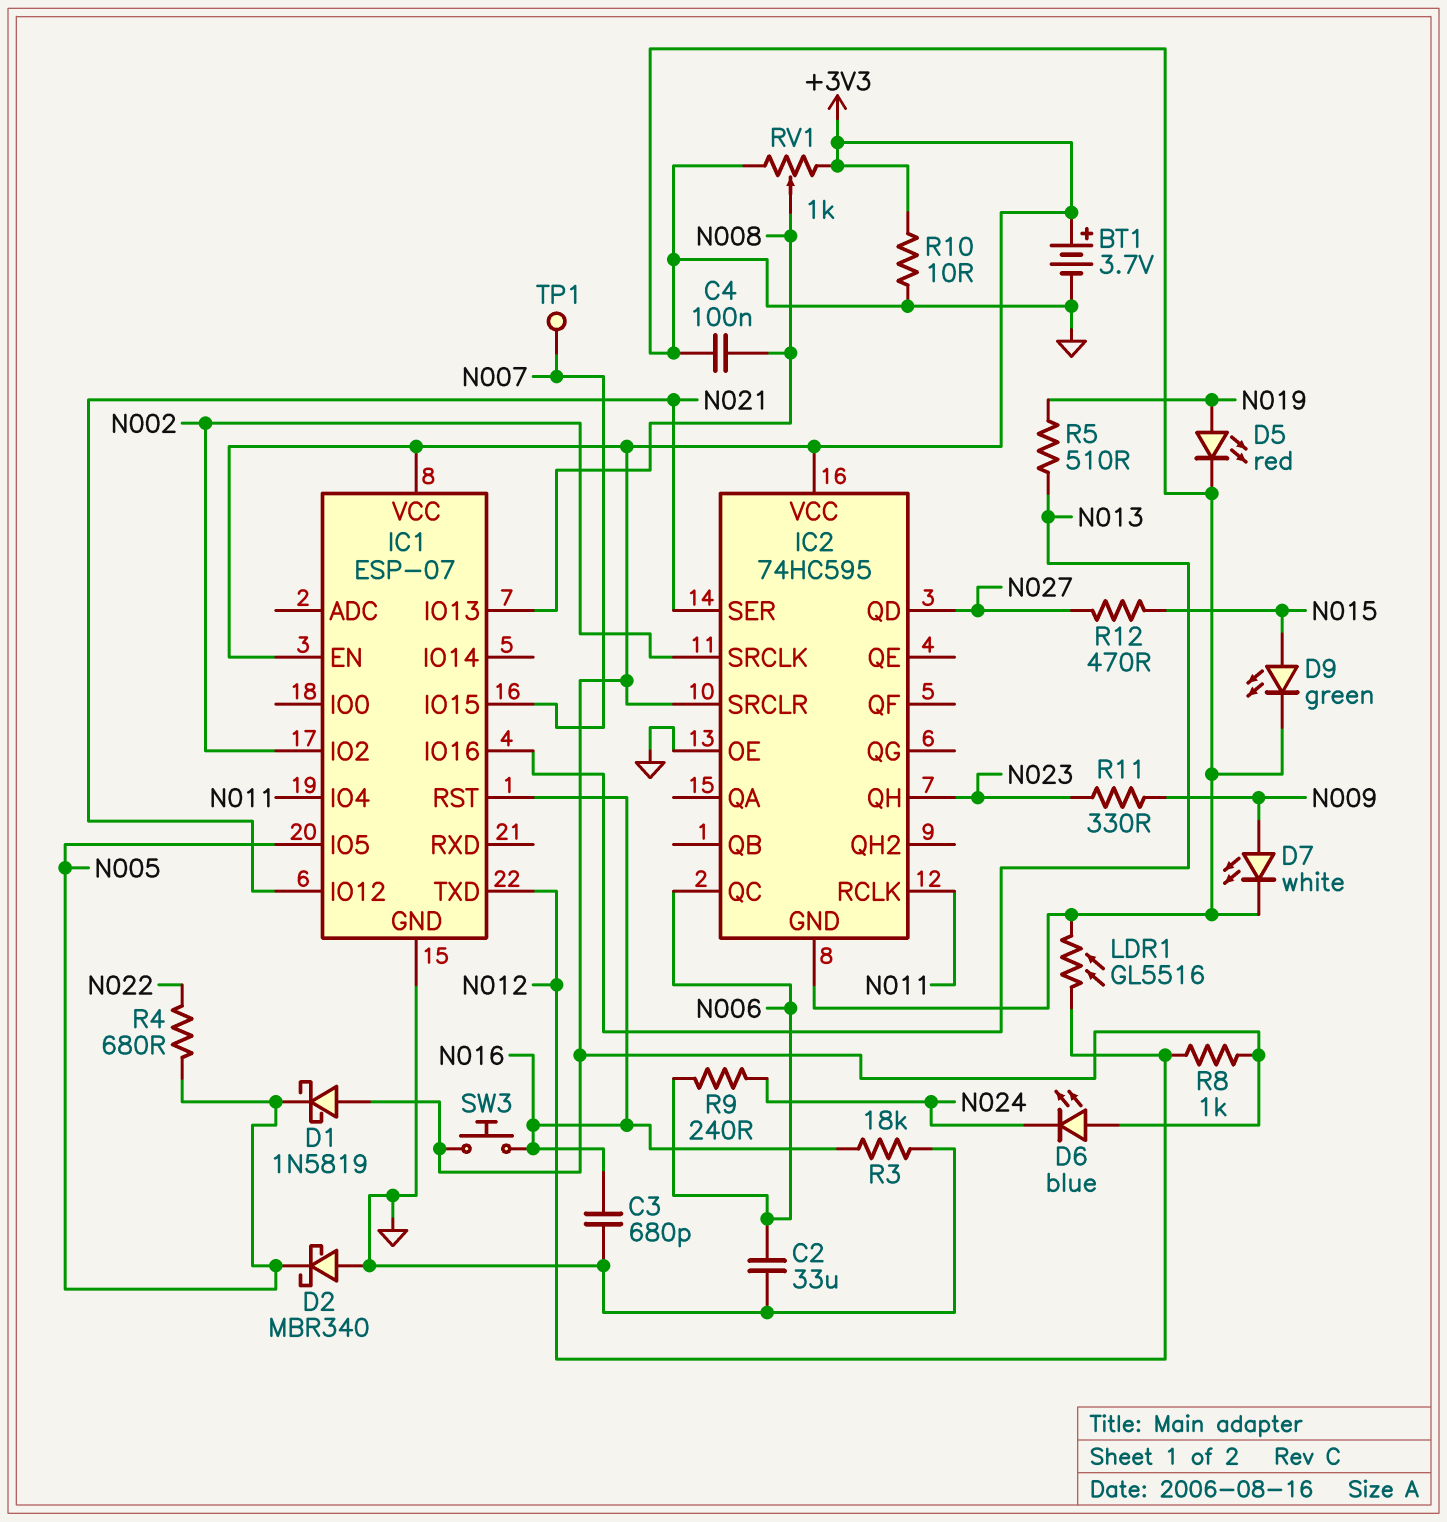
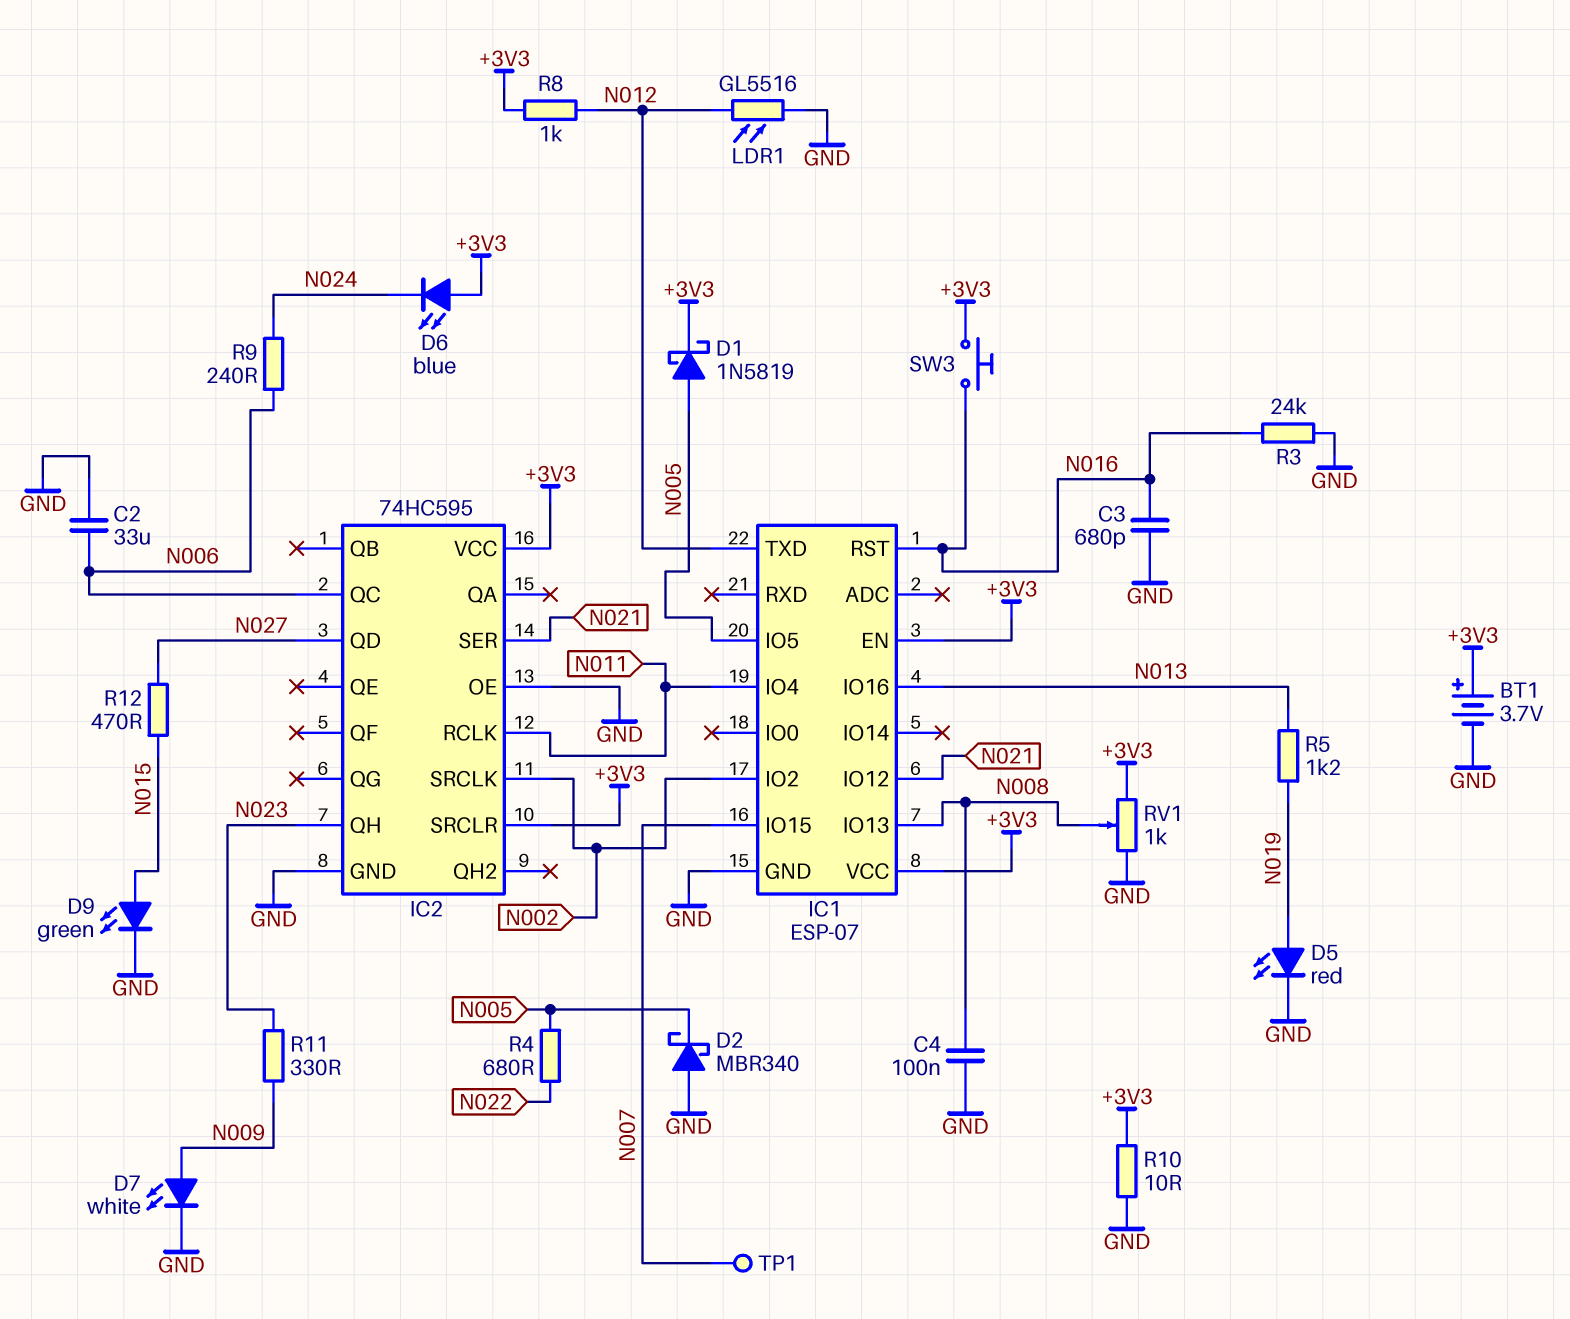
D1: schottky 1N5819 (A +3V3, K N005) -> schottky 1N5819 (A N005, K +3V3)
R3: 18k (GND, N016) -> 24k (GND, N016)
R5: 510 (N013, N019) -> 1.2k (N013, N019)

